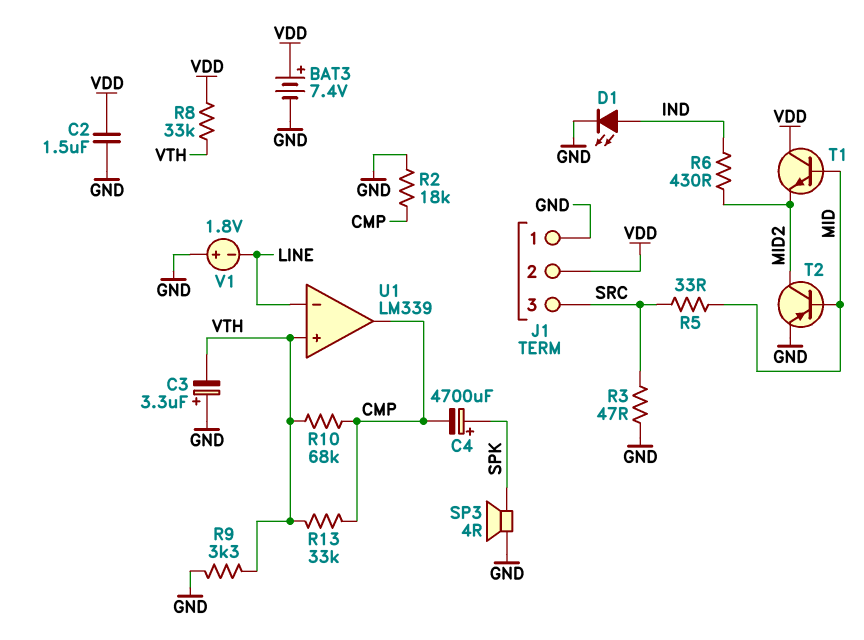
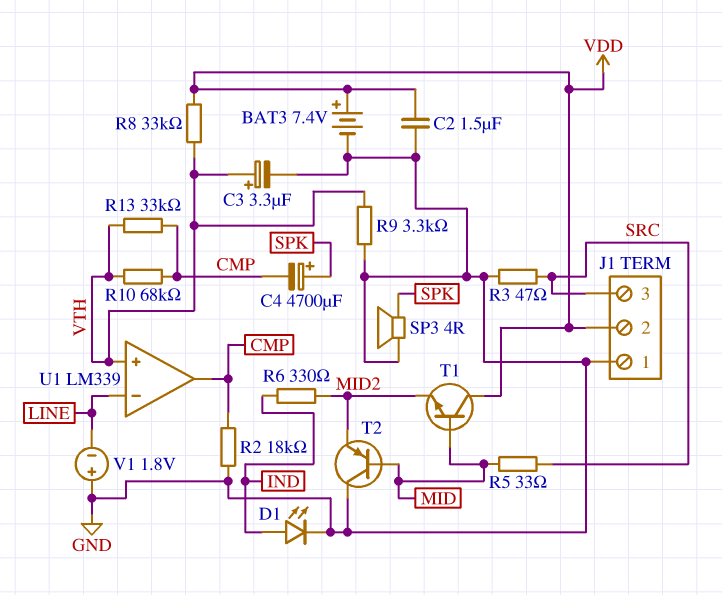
C3: 3.3uF (plus GND, minus VTH) -> 3.3uF (plus VTH, minus GND)
R6: 430 (IND, MID2) -> 330 (IND, MID2)
T2: PNP (B MID, C MID2, E GND) -> PNP (B MID, C GND, E MID2)

